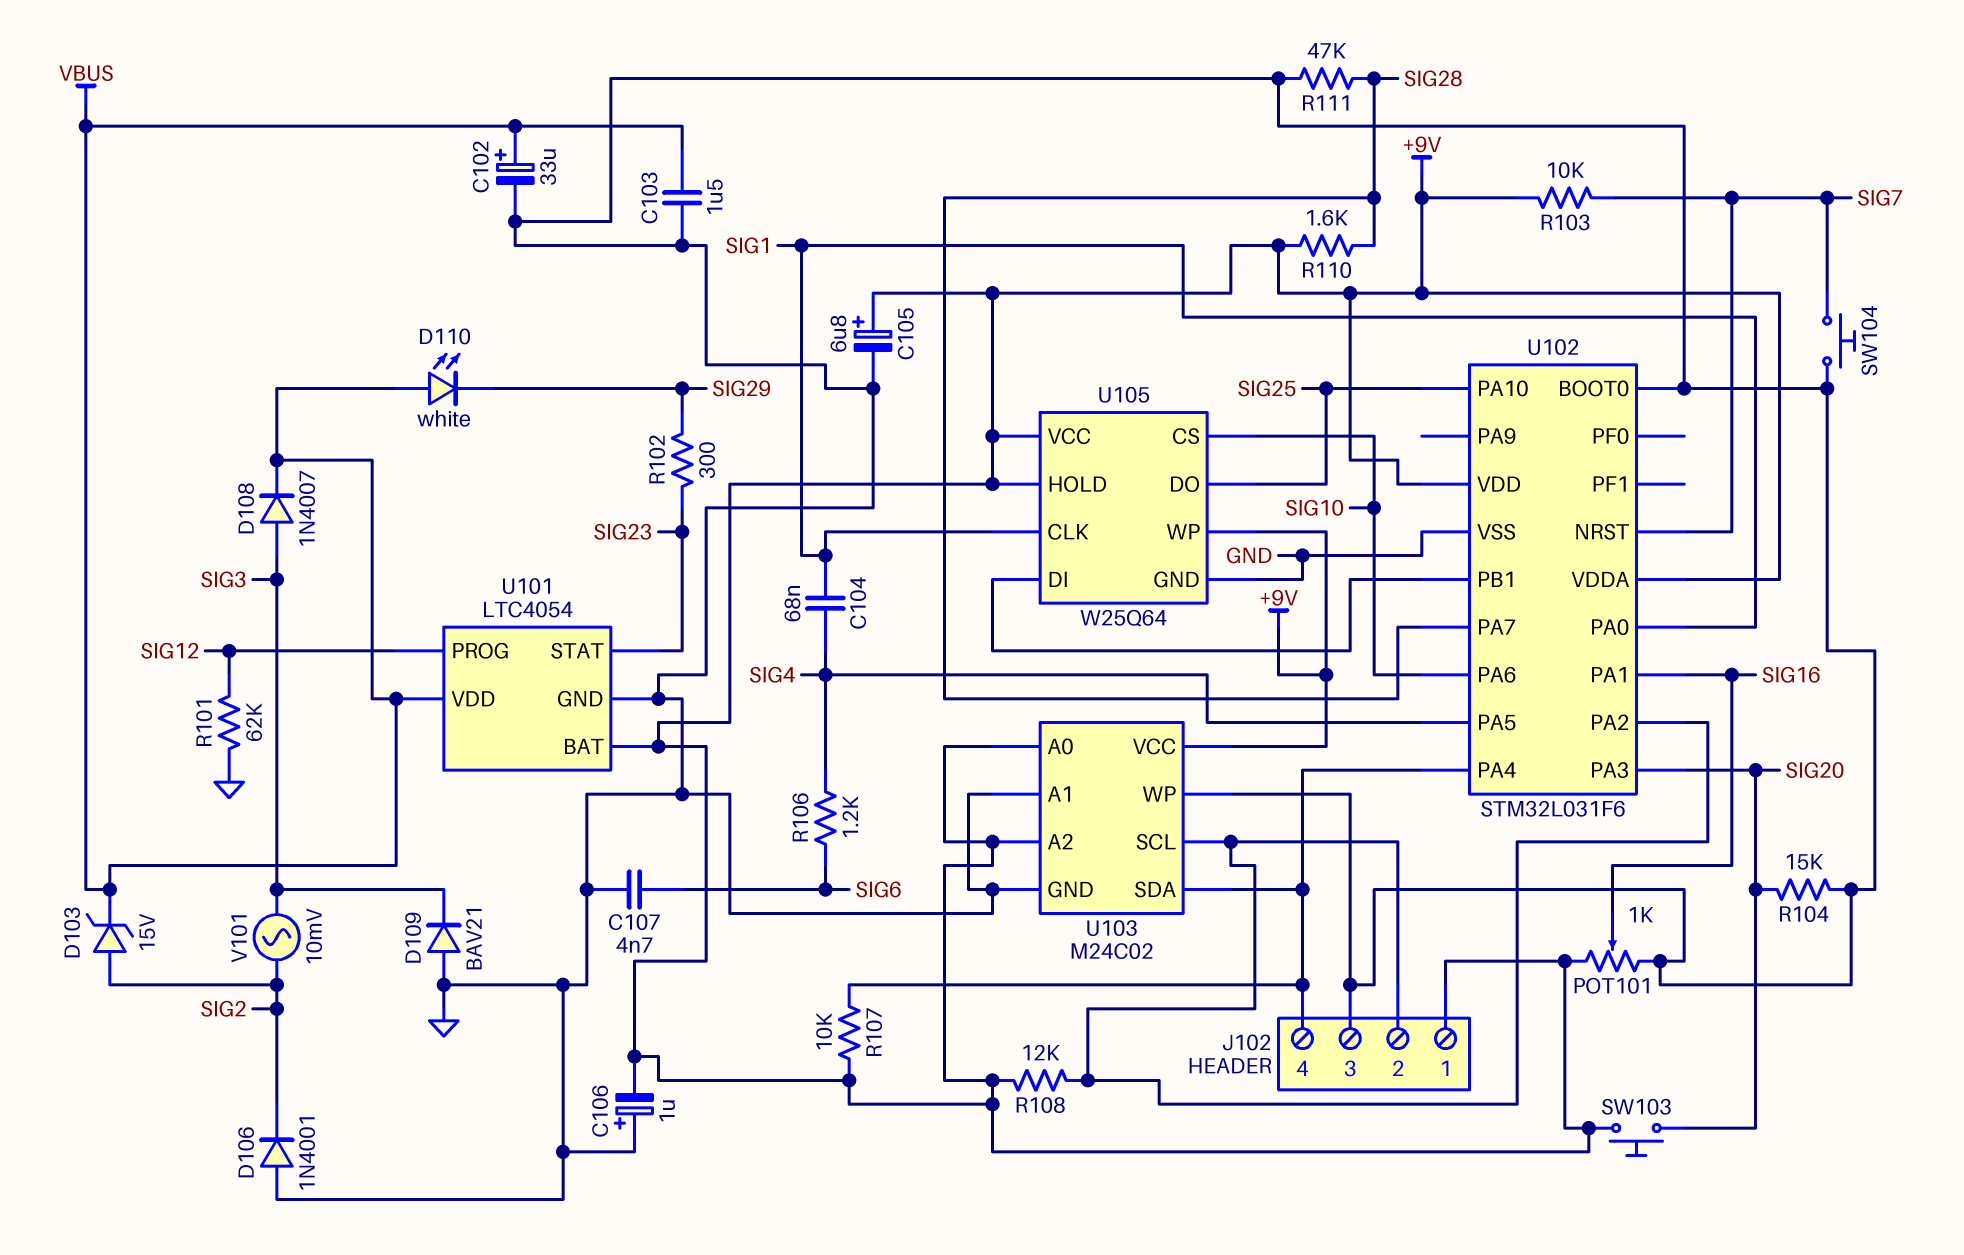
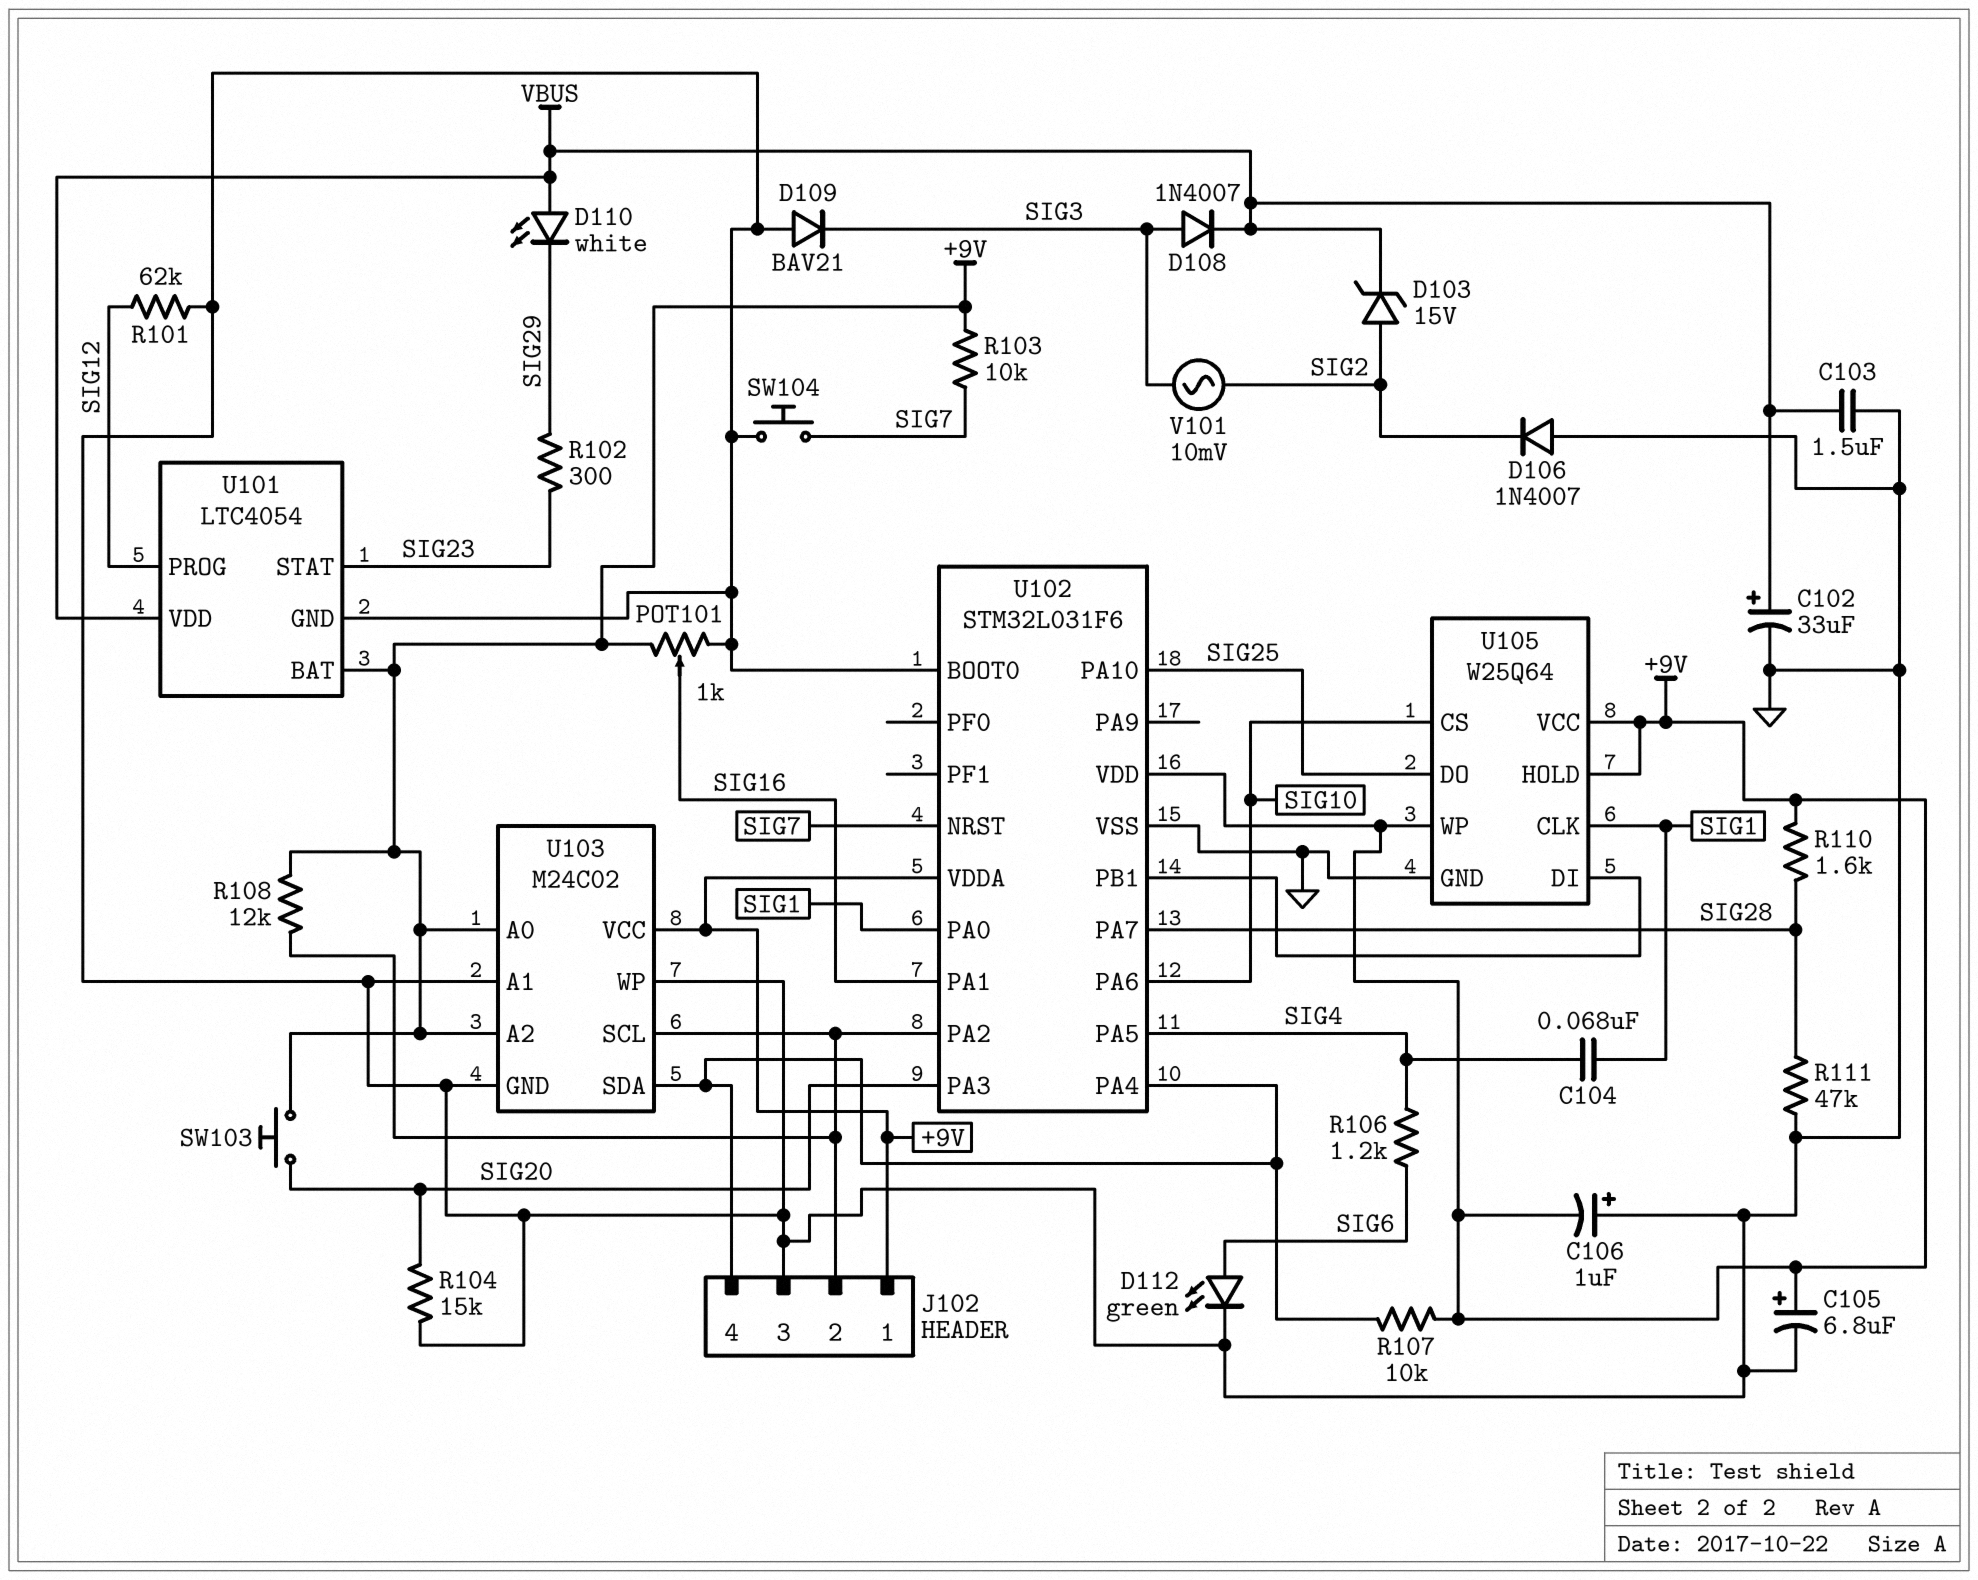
C107: 4.7nF (GND, SIG6) -> none
D106: diode 1N4001 (A GND, K SIG2) -> diode 1N4007 (A GND, K SIG2)
D112: none -> LED green (A SIG6, K GND)

